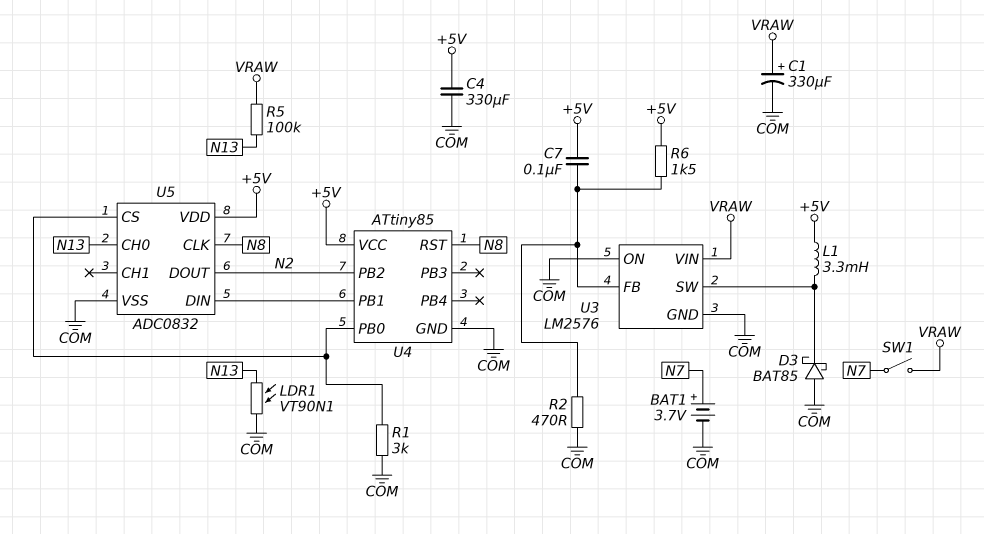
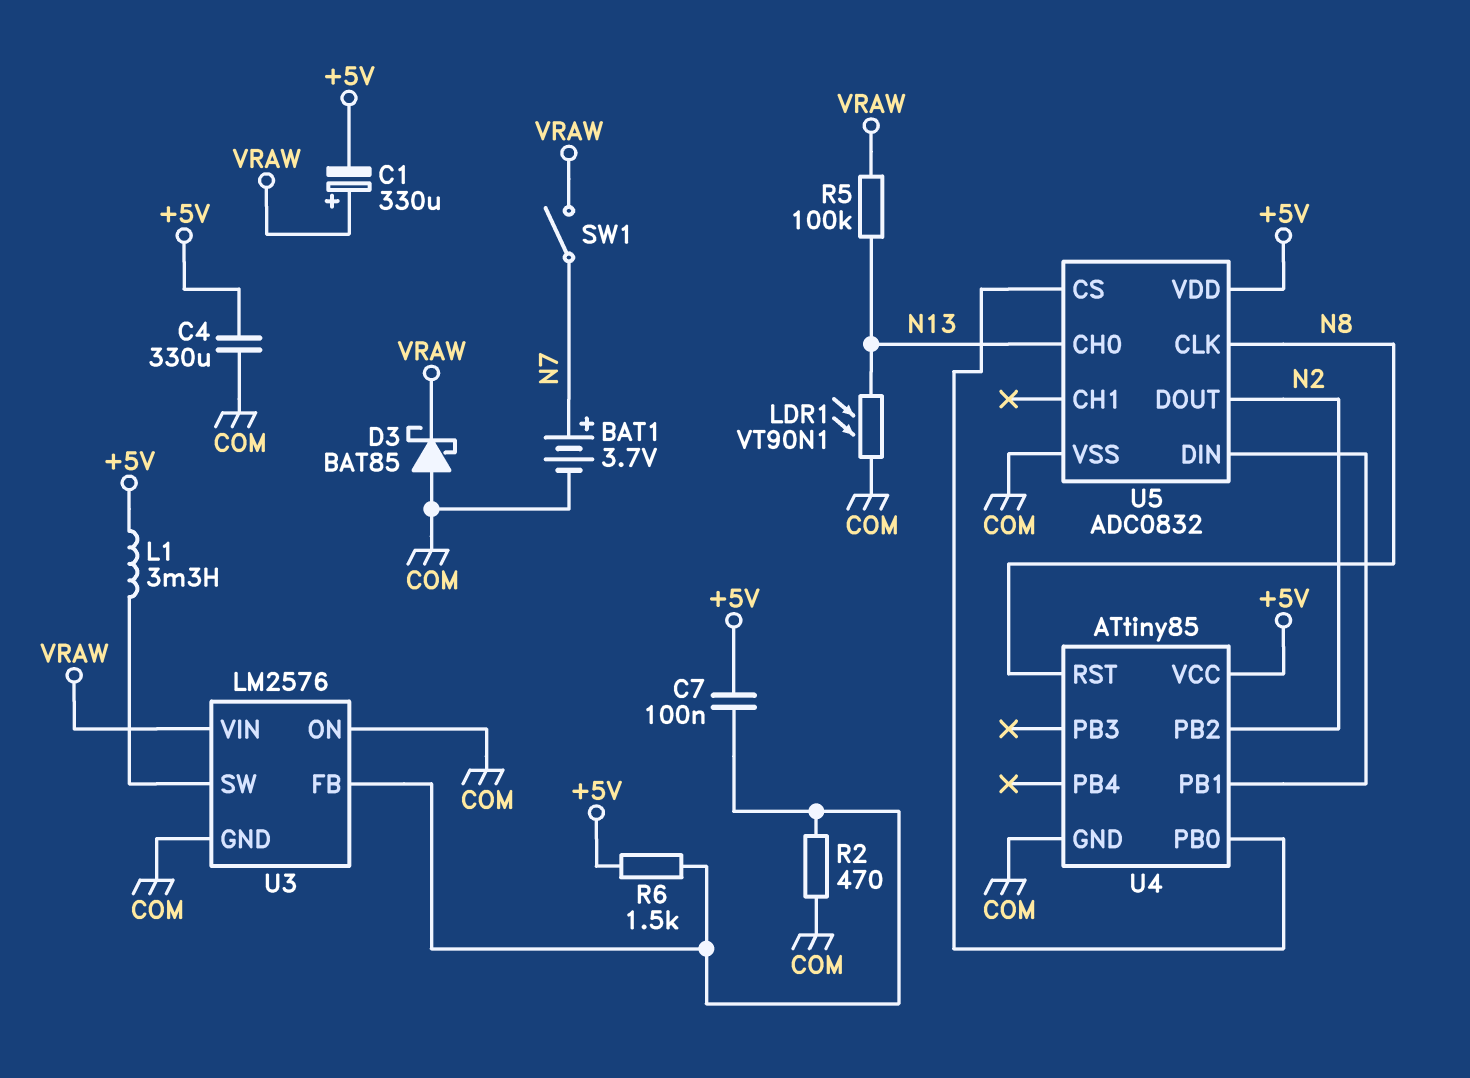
C1: 330uF (plus VRAW, minus COM) -> 330uF (plus VRAW, minus +5V)
D3: schottky BAT85 (A COM, K U3/SW) -> schottky BAT85 (A COM, K VRAW)
R1: 3k (COM, U4/PB0) -> none

